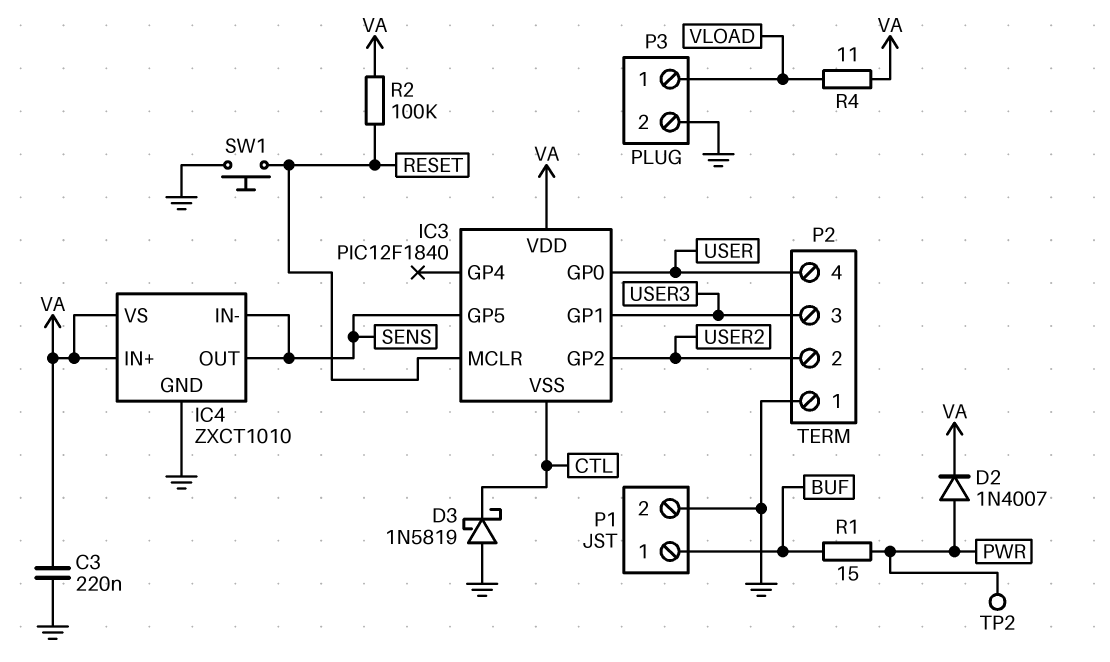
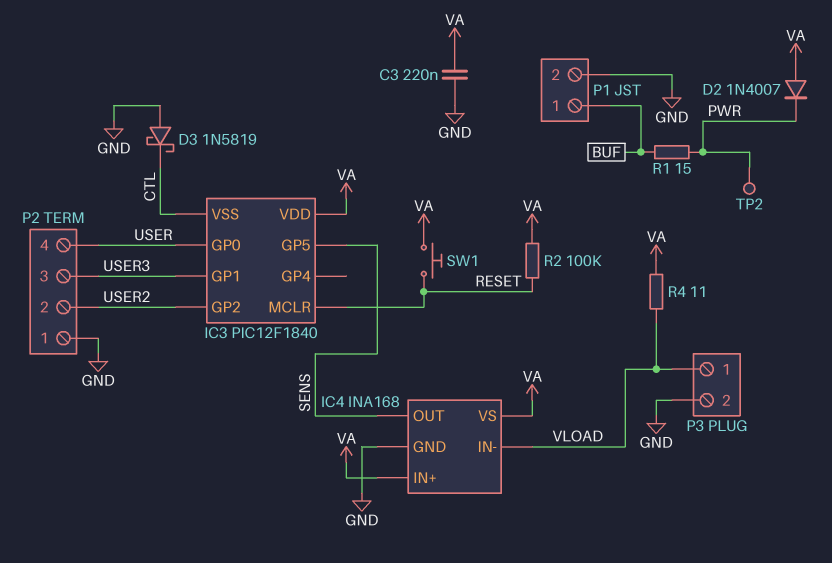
D2: diode 1N4007 (A PWR, K VA) -> diode 1N4007 (A VA, K PWR)
IC4: ZXCT1010 -> INA168
IC4 pin IN-: SENS -> VLOAD
SW1: button (GND, RESET) -> button (RESET, VA)

